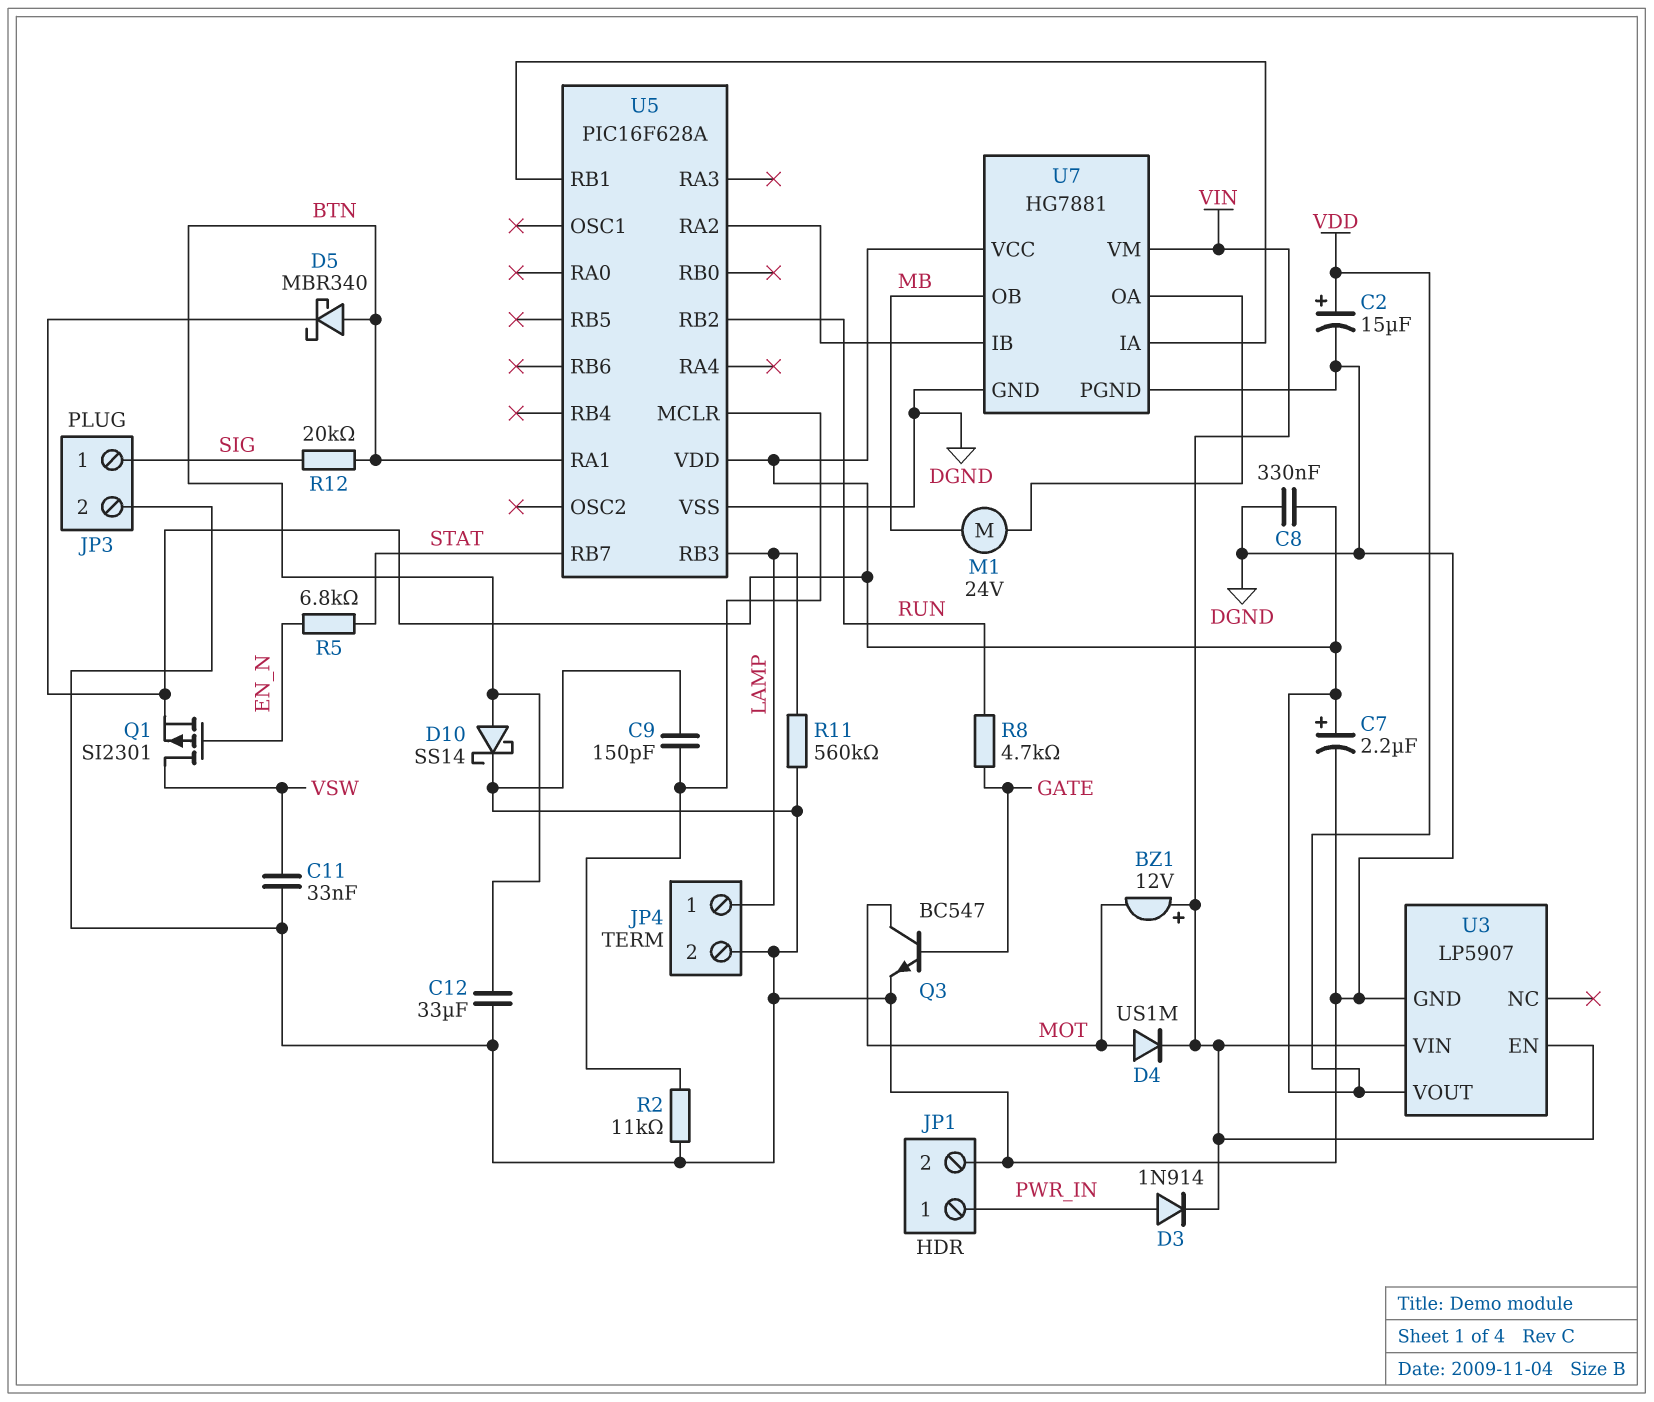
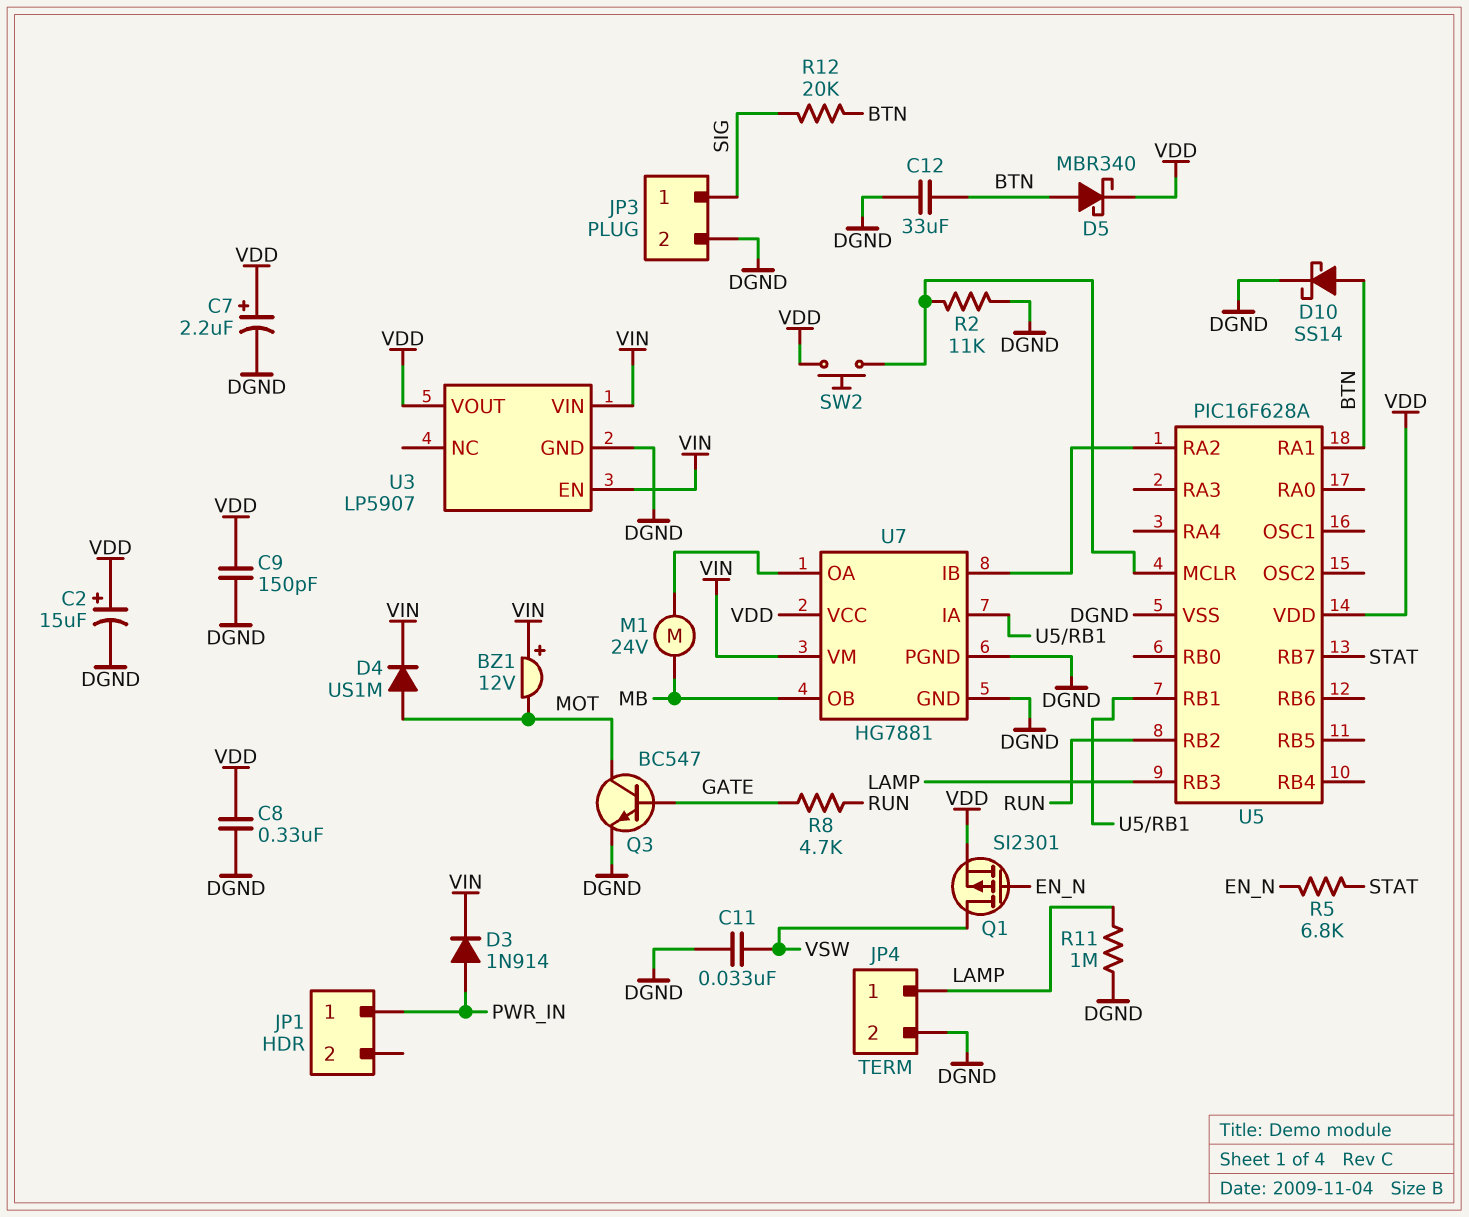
C9: 150pF (DGND, U5/MCLR) -> 150pF (DGND, VDD)
JP1 pin 2: DGND -> none
R11: 560k (DGND, LAMP) -> 1M (DGND, LAMP)
SW2: none -> button (U5/MCLR, VDD)

